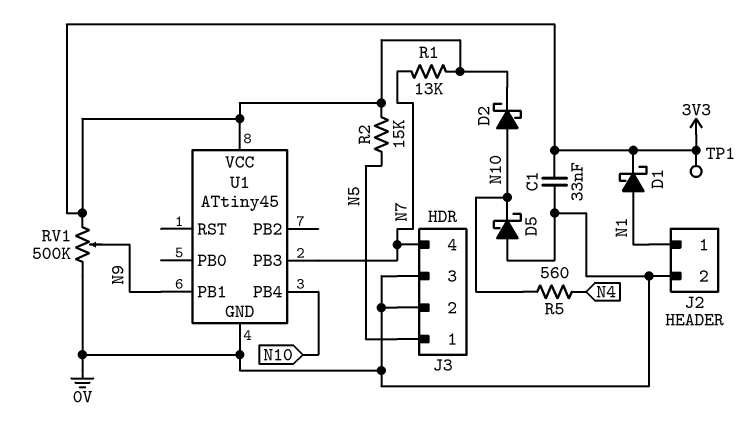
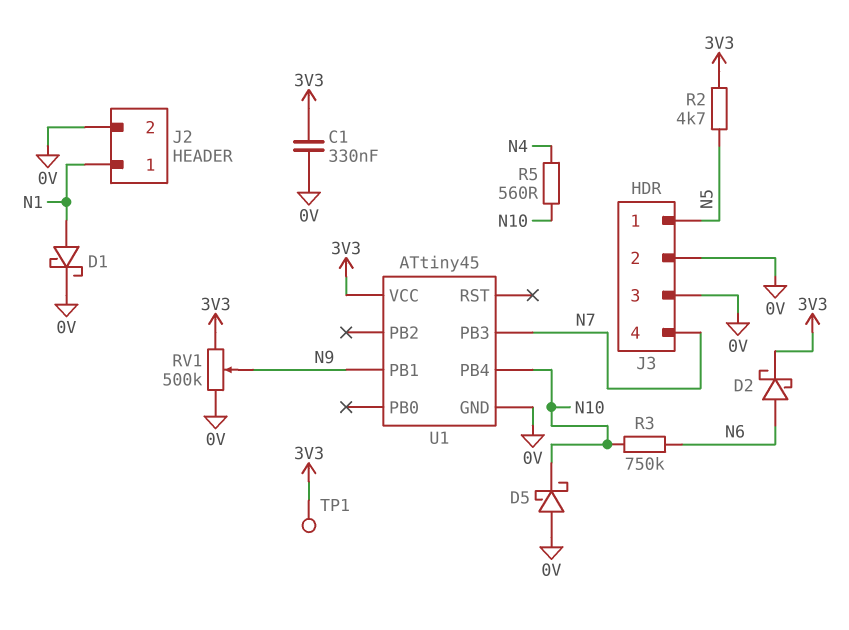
C1: 33nF (0V, 3V3) -> 330nF (0V, 3V3)
D1: schottky (A N1, K 3V3) -> schottky (A N1, K 0V)
D2: schottky (A N10, K 3V3) -> schottky (A N6, K 3V3)
R1: 13k (3V3, N7) -> none
R2: 15k (3V3, N5) -> 4.7k (3V3, N5)
R3: none -> 750k (N6, N10)

